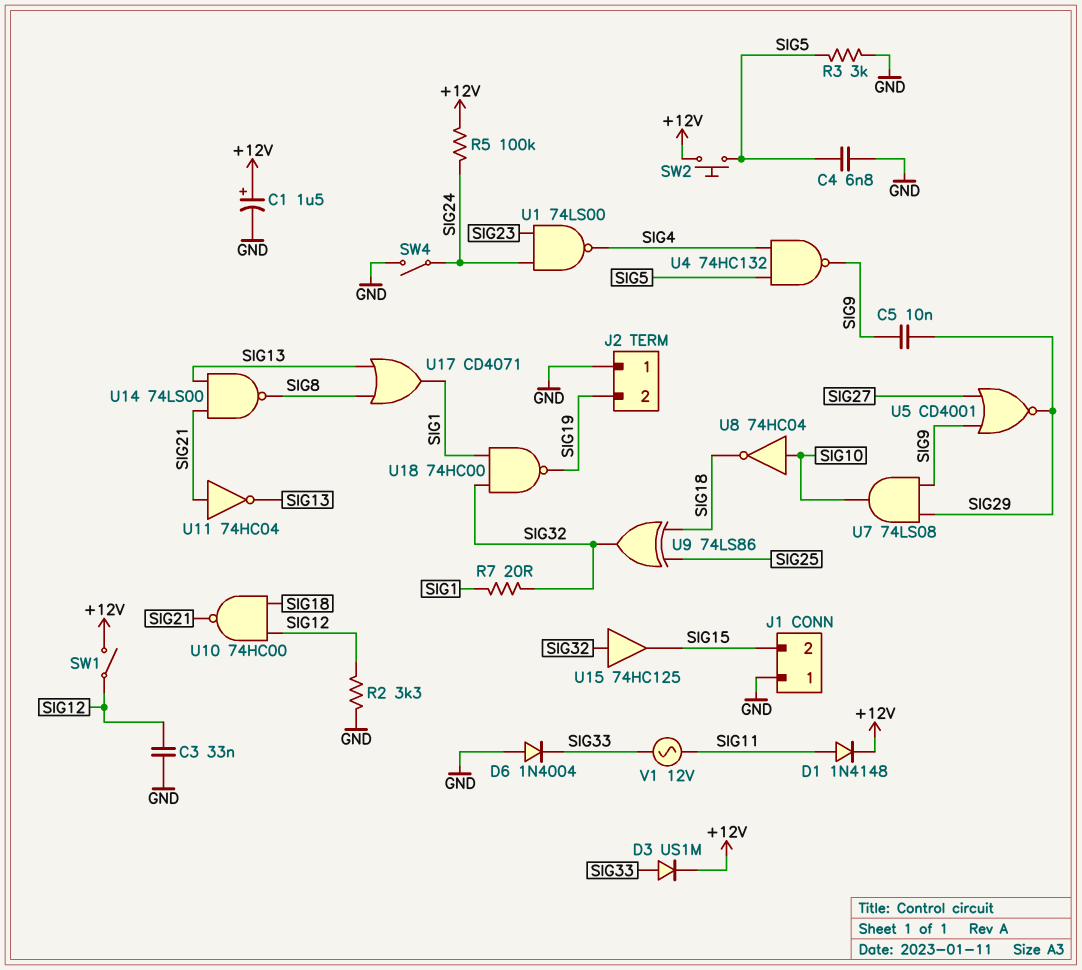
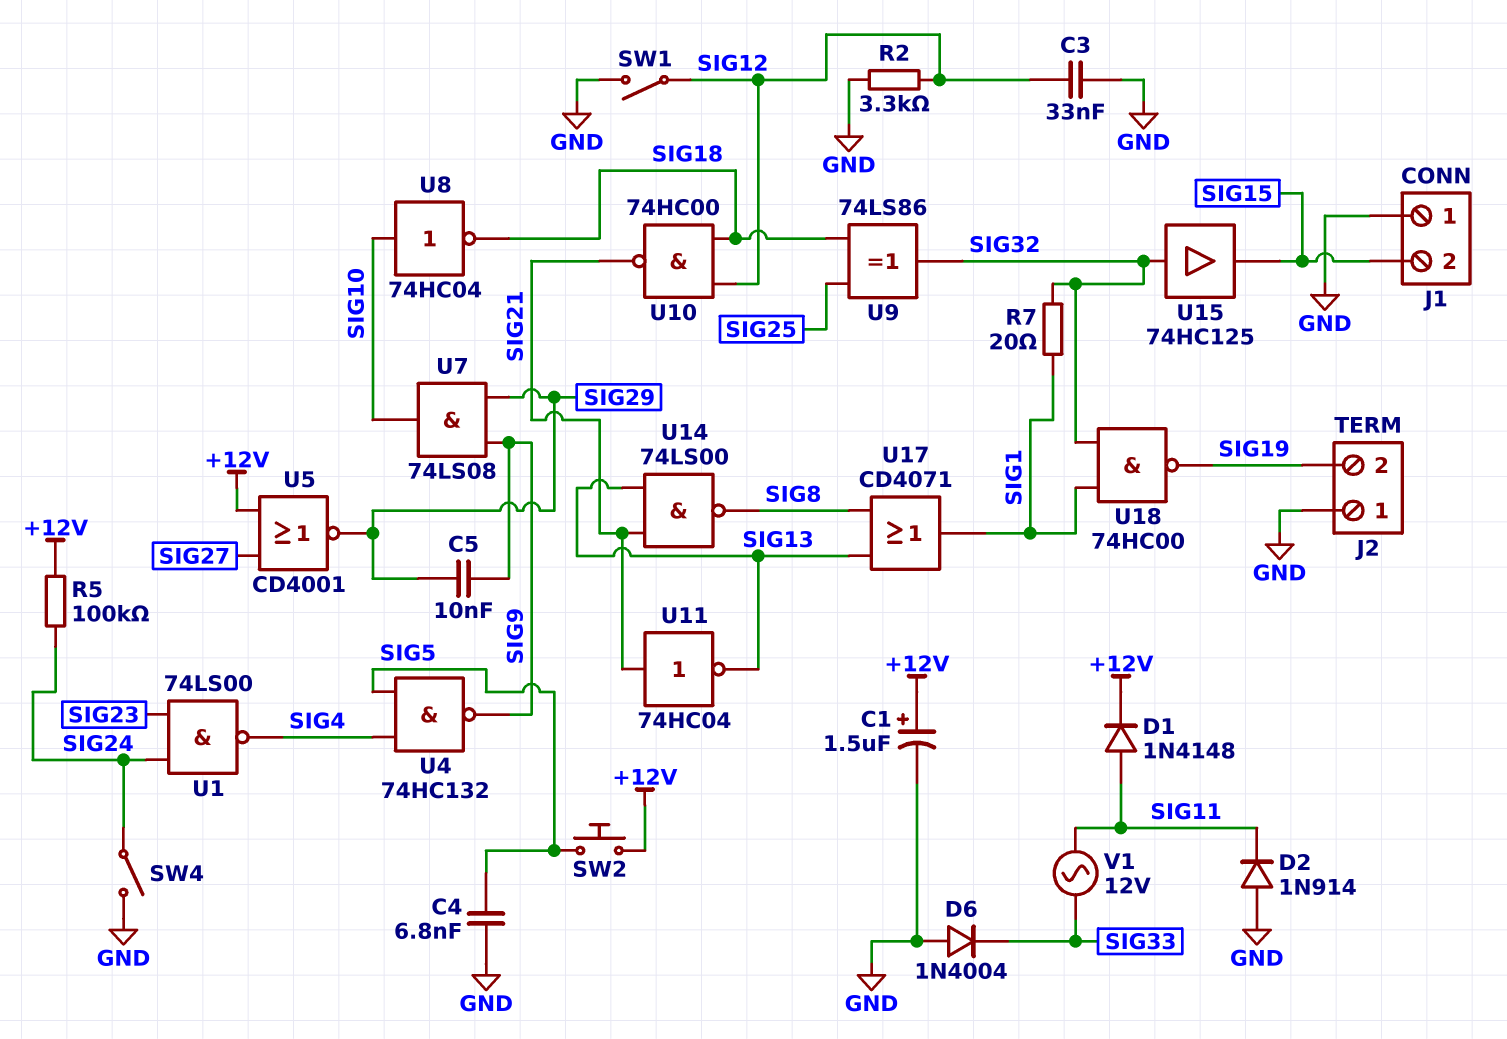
D2: none -> diode 1N914 (A GND, K SIG11)
D3: diode US1M (A SIG33, K +12V) -> none
R3: 3k (GND, SIG5) -> none
SW1: switch (+12V, SIG12) -> switch (GND, SIG12)
U5: NOR CD4001 (in SIG9, in SIG27, out SIG29) -> NOR CD4001 (in +12V, in SIG27, out SIG29)

